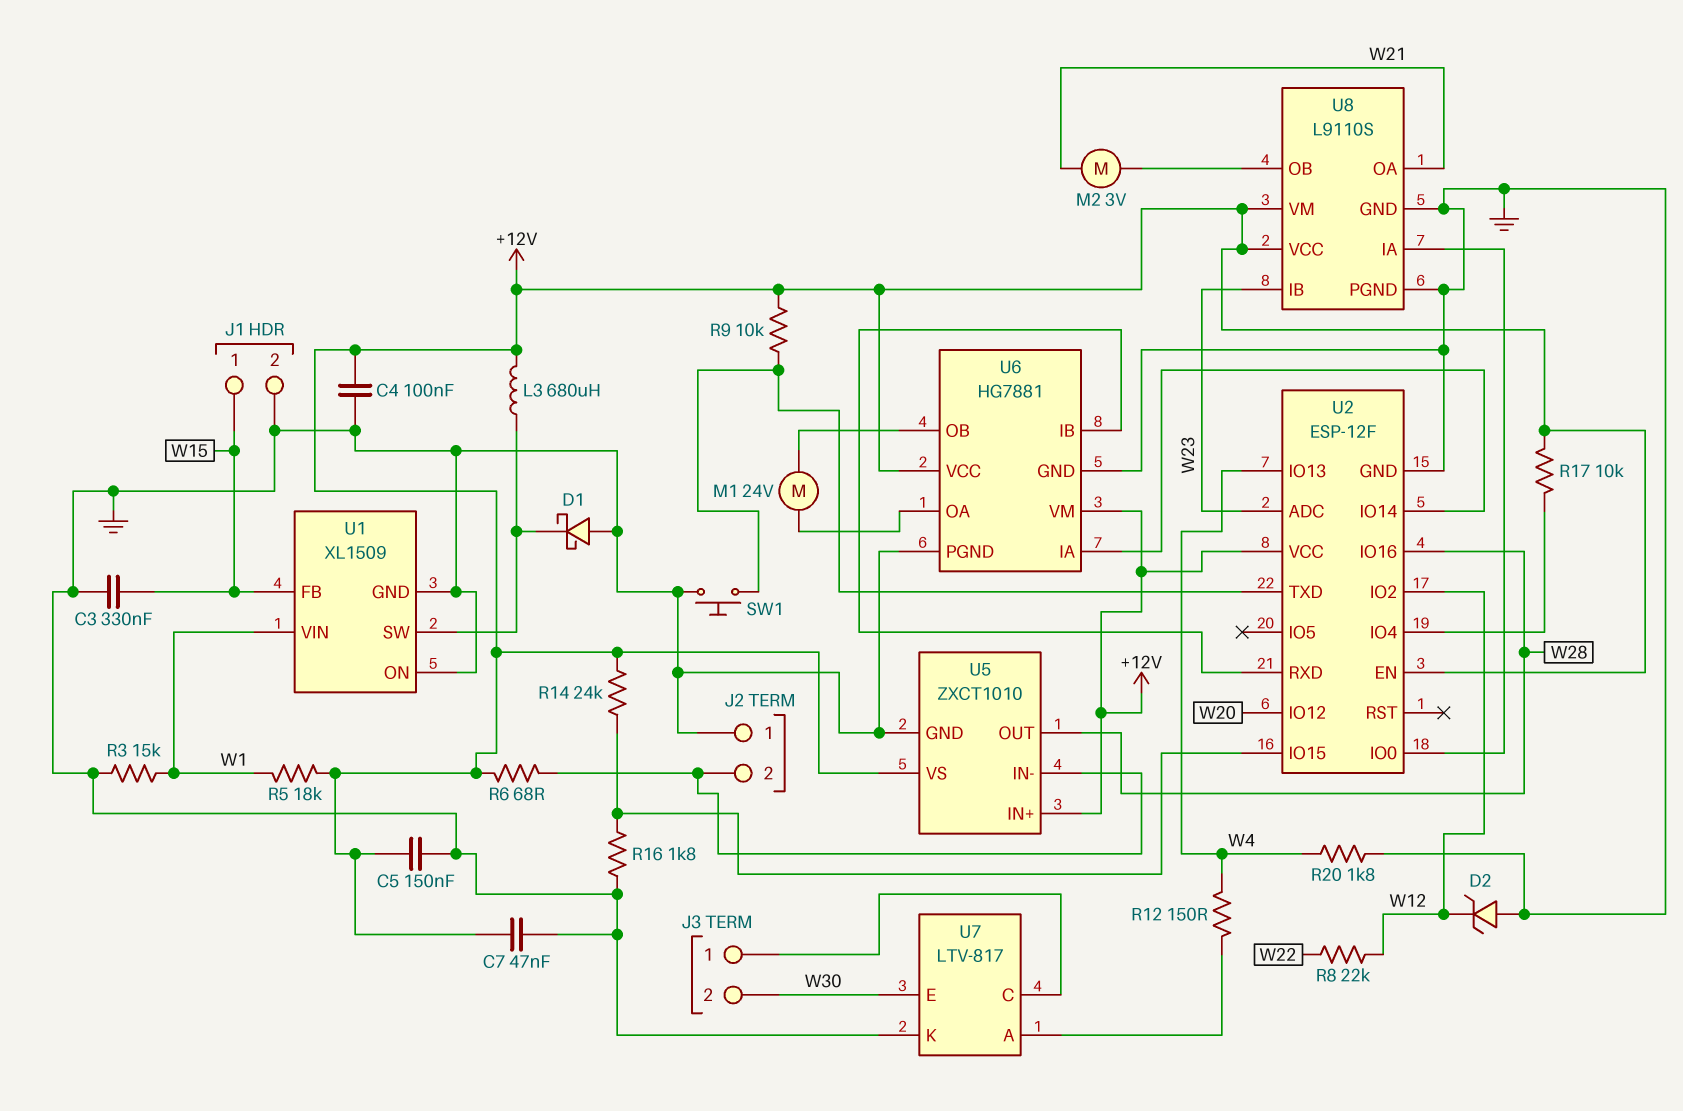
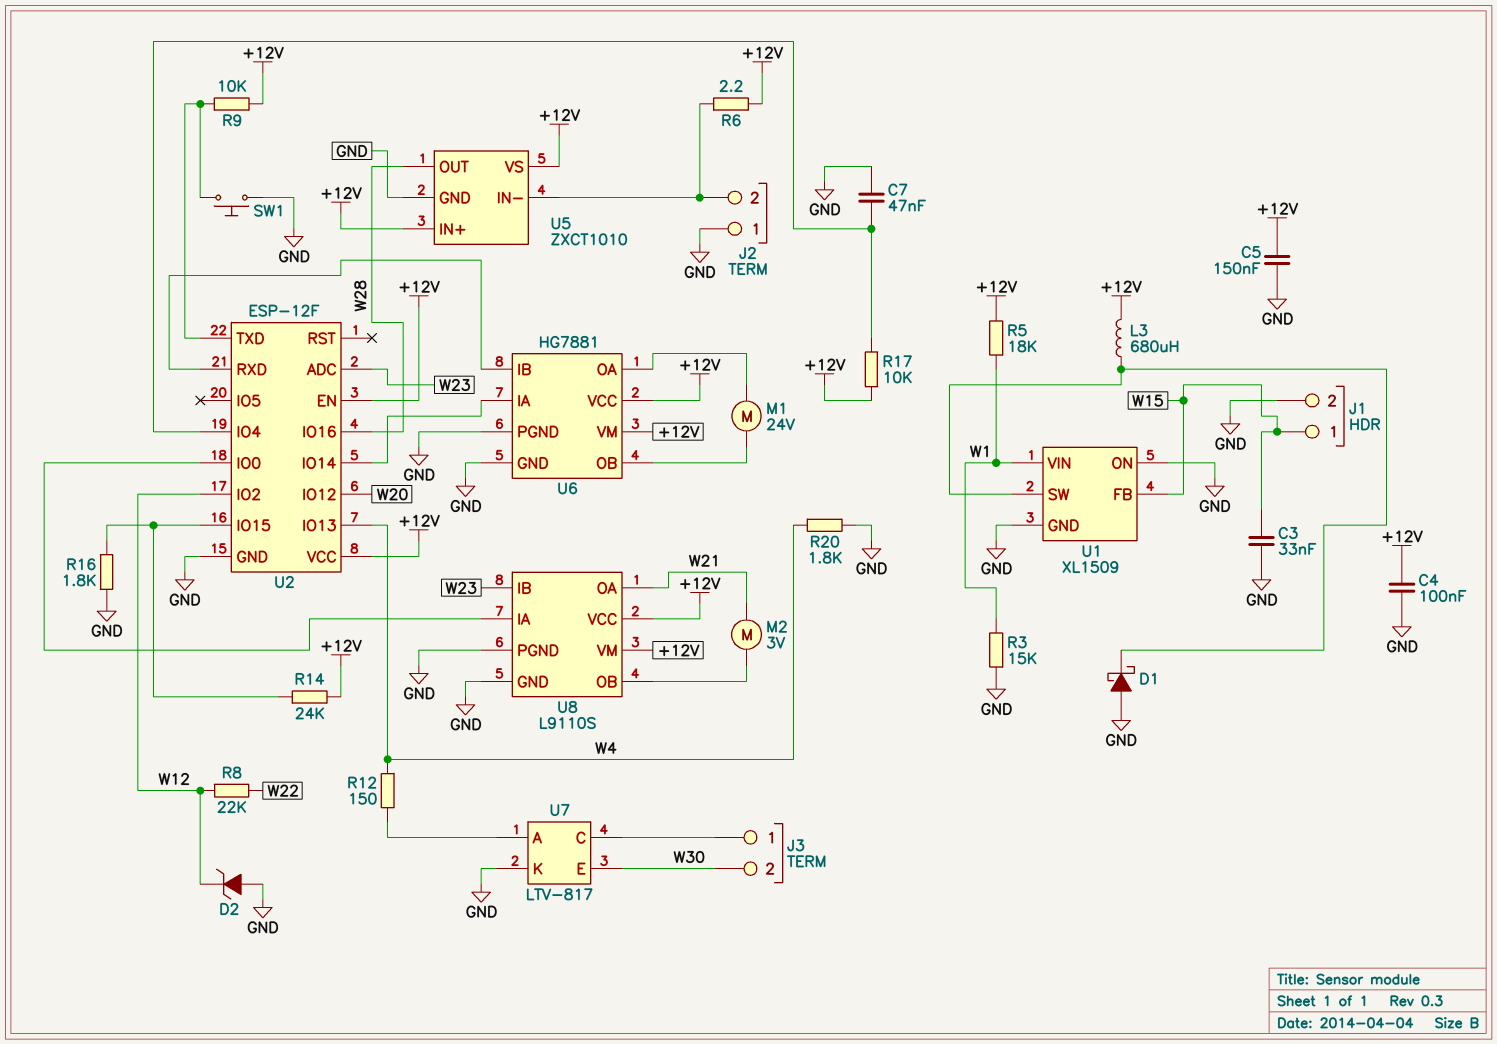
C3: 330nF (GND, W15) -> 33nF (GND, W15)
C7: 47nF (+12V, GND) -> 47nF (GND, U2/IO4)
R6: 68 (+12V, J2/2) -> 2.2 (+12V, J2/2)

